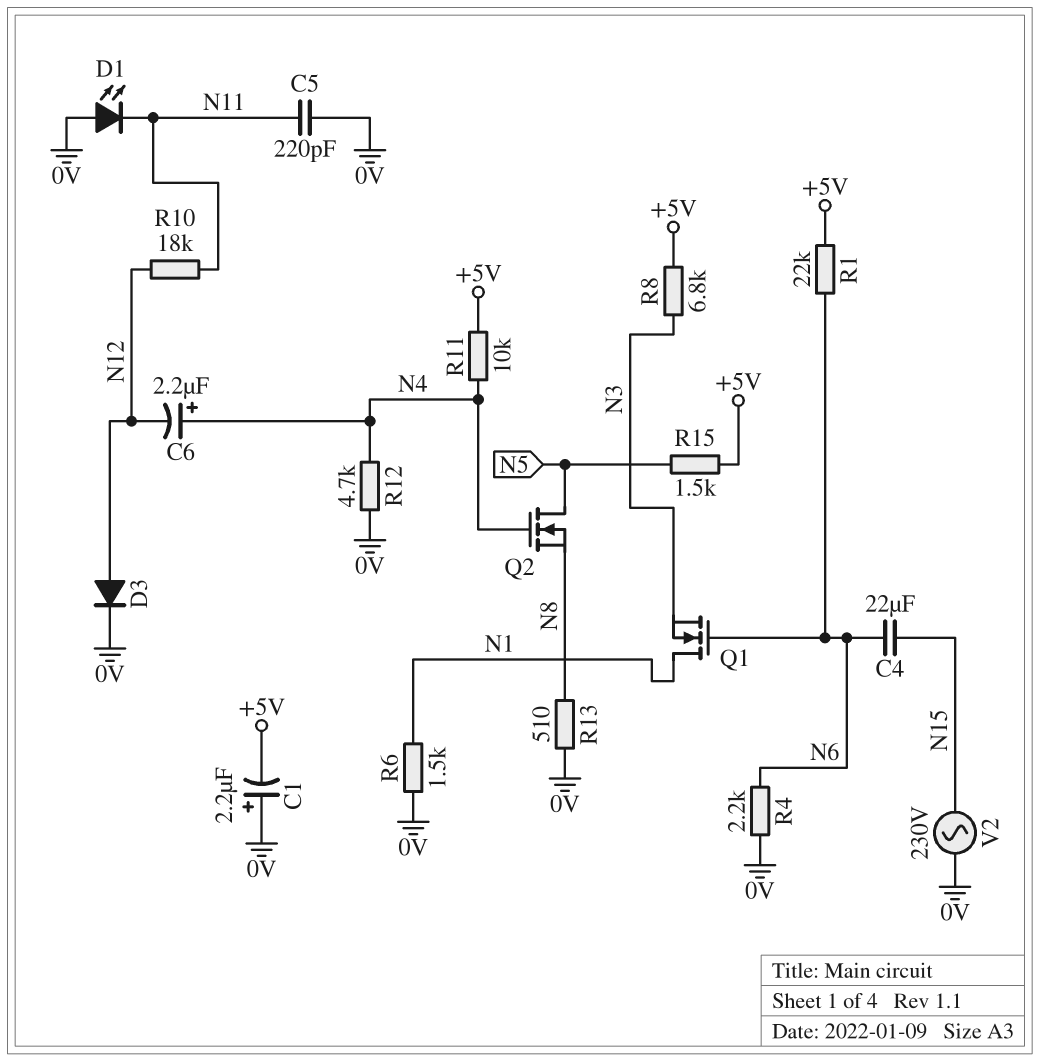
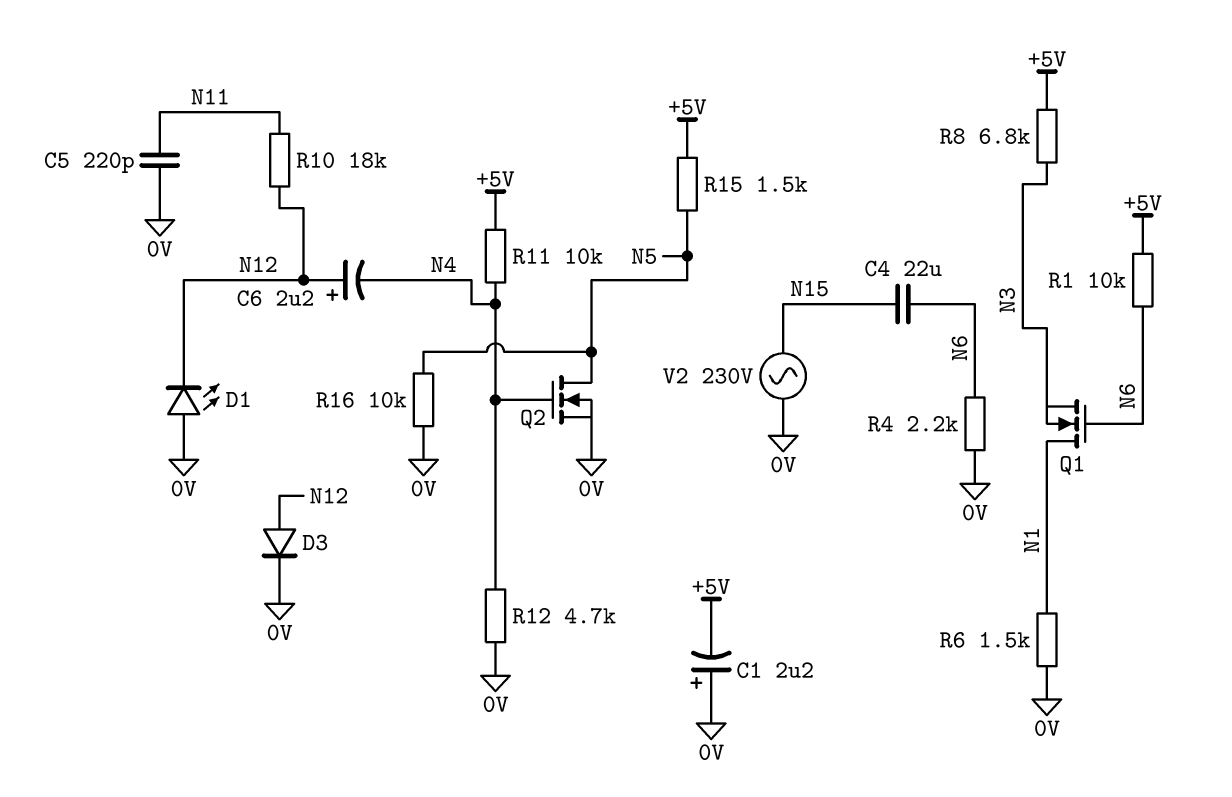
C6: 2.2uF (plus N4, minus N12) -> 2.2uF (plus N12, minus N4)
D1: LED (A 0V, K N11) -> LED (A 0V, K N12)
Q2: NMOS (G N4, D N5, S N8) -> NMOS (G N4, D N5, S 0V)
R1: 22k (+5V, N6) -> 10k (+5V, N6)
R13: 510 (0V, N8) -> none
R16: none -> 10k (0V, N5)

